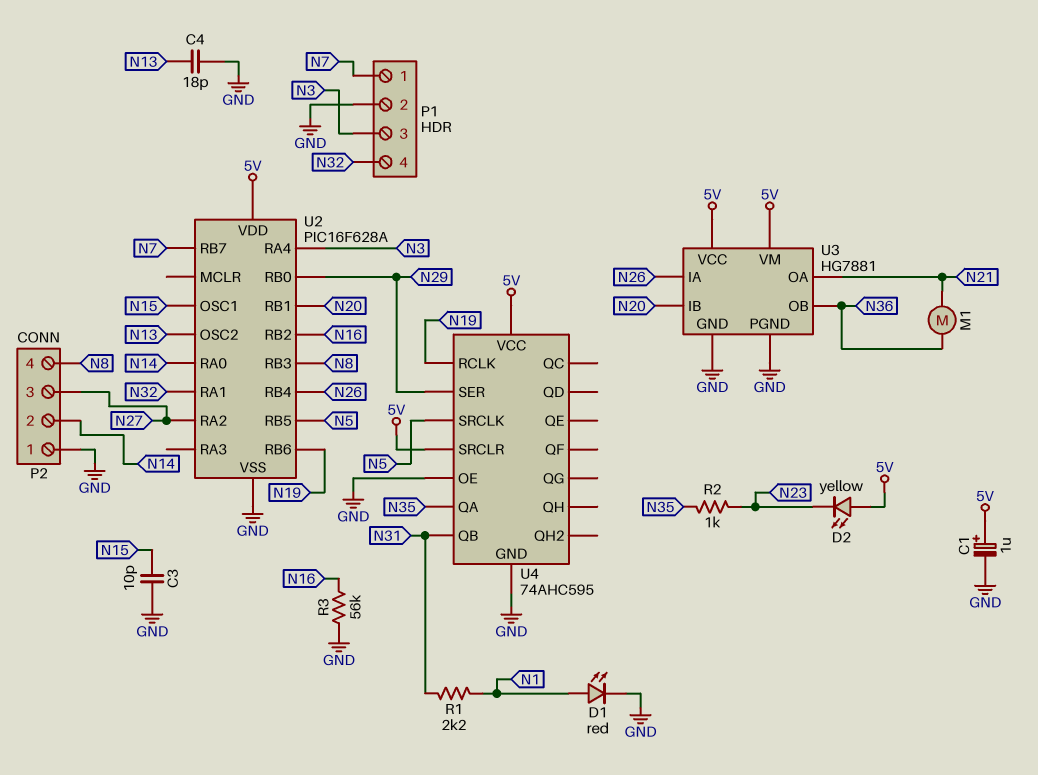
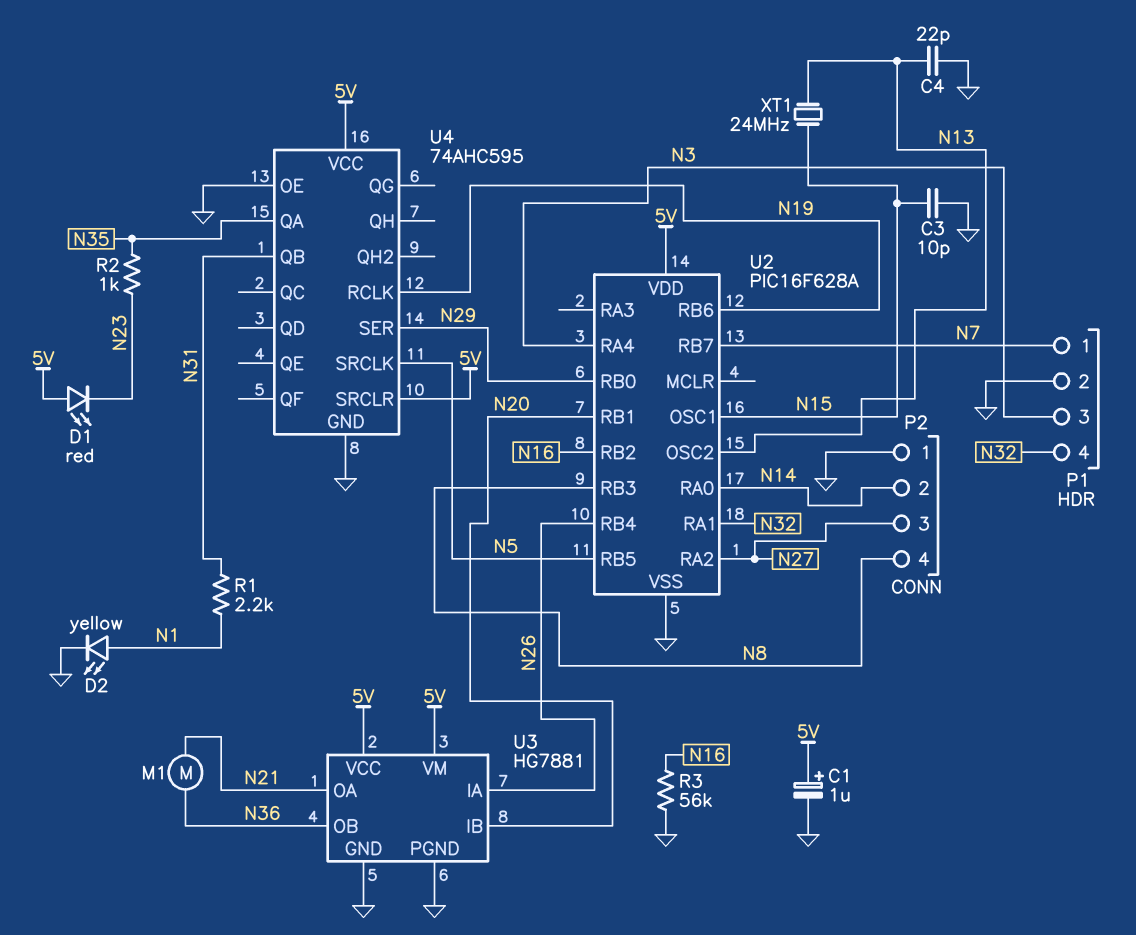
C4: 18pF (GND, N13) -> 22pF (GND, N13)
D1: LED red (A N1, K GND) -> LED red (A 5V, K N23)
D2: LED yellow (A 5V, K N23) -> LED yellow (A N1, K GND)
XT1: none -> 24MHz (N13, N15)

